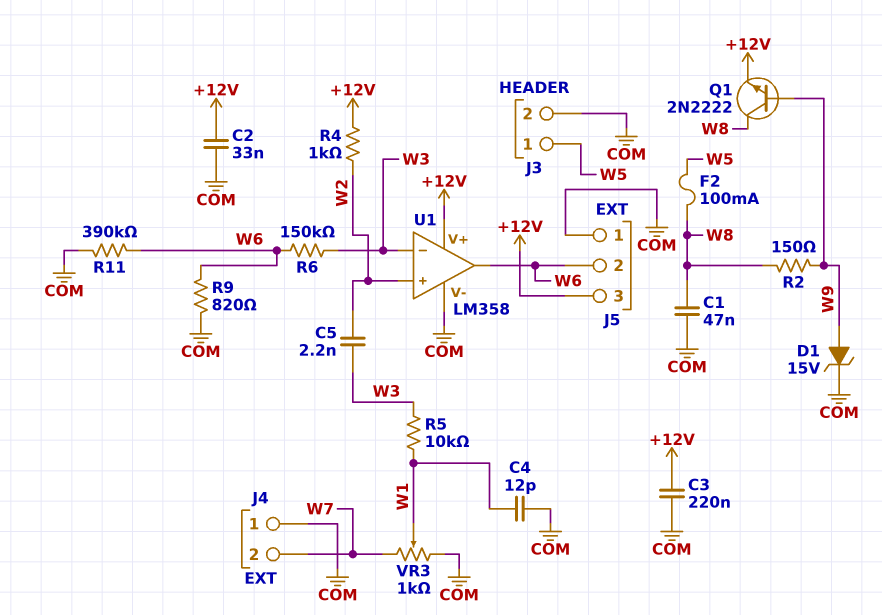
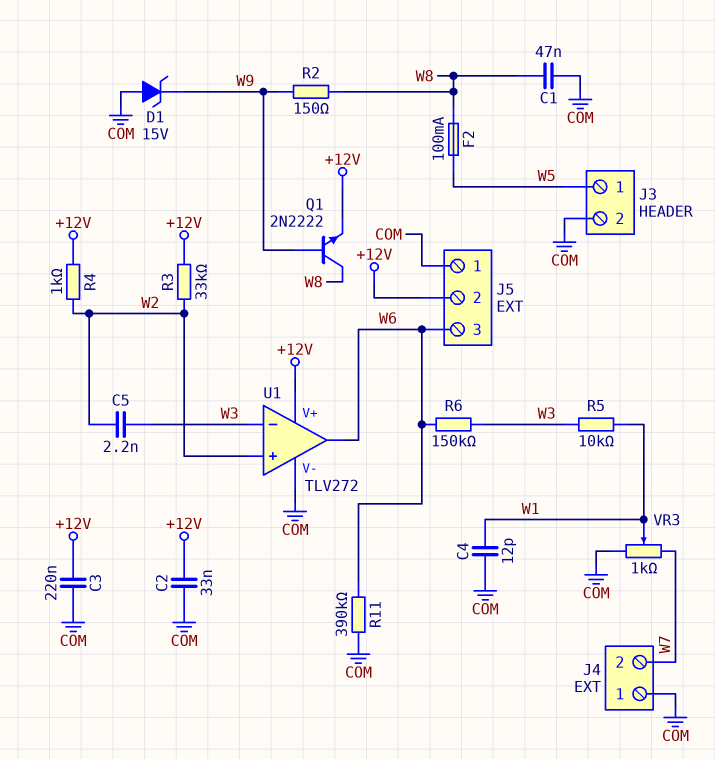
D1: zener 15V (A W9, K COM) -> zener 15V (A COM, K W9)
J5 pin 2: W6 -> +12V
J5 pin 3: +12V -> W6
R3: none -> 33k (+12V, W2)
R9: 820 (COM, W6) -> none
U1: LM358 -> TLV272

